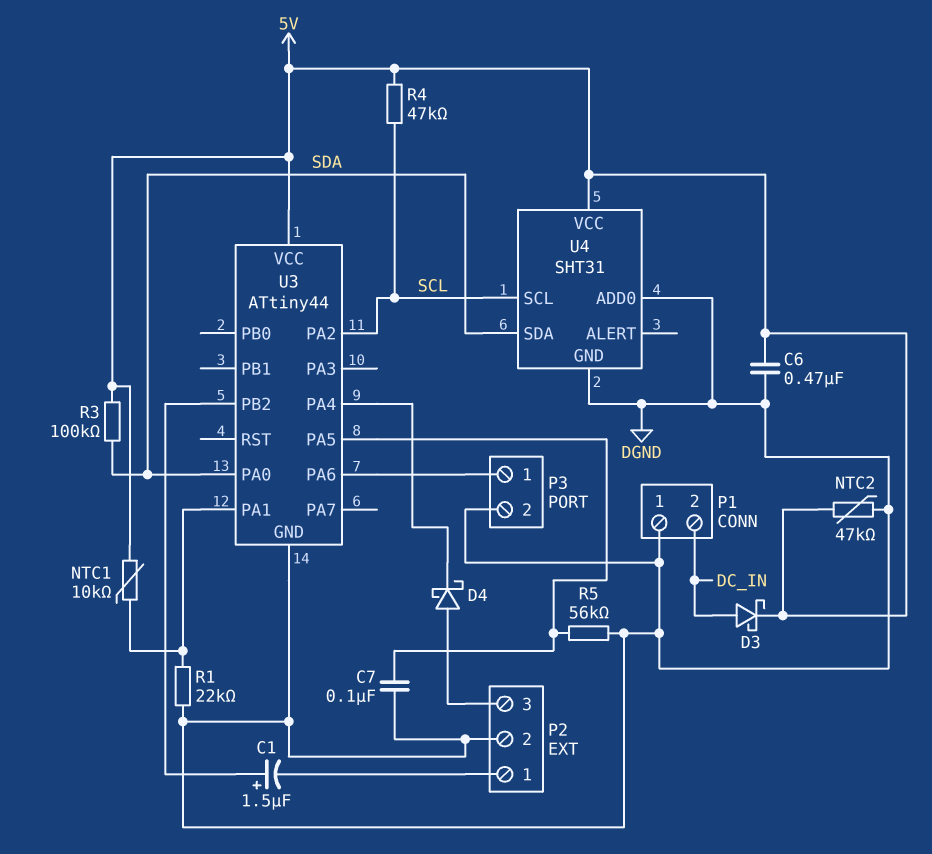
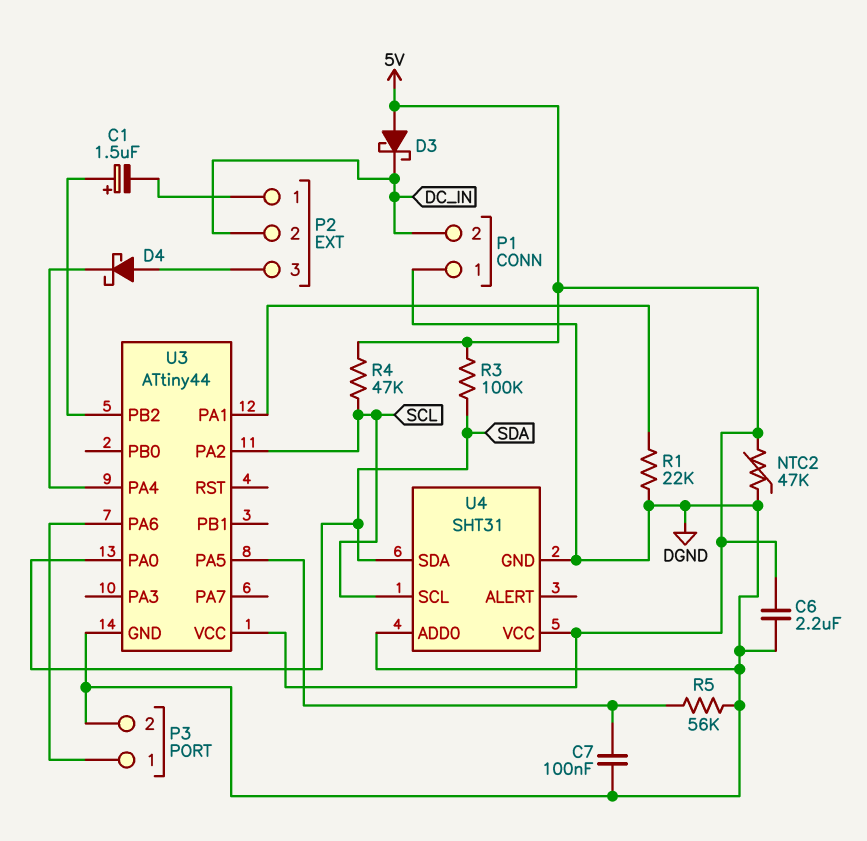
C6: 470nF (5V, DGND) -> 2.2uF (5V, DGND)
D3: schottky (A DC_IN, K 5V) -> schottky (A 5V, K DC_IN)
NTC1: 10k (5V, U3/PA1) -> none
P2 pin 2: DGND -> DC_IN

